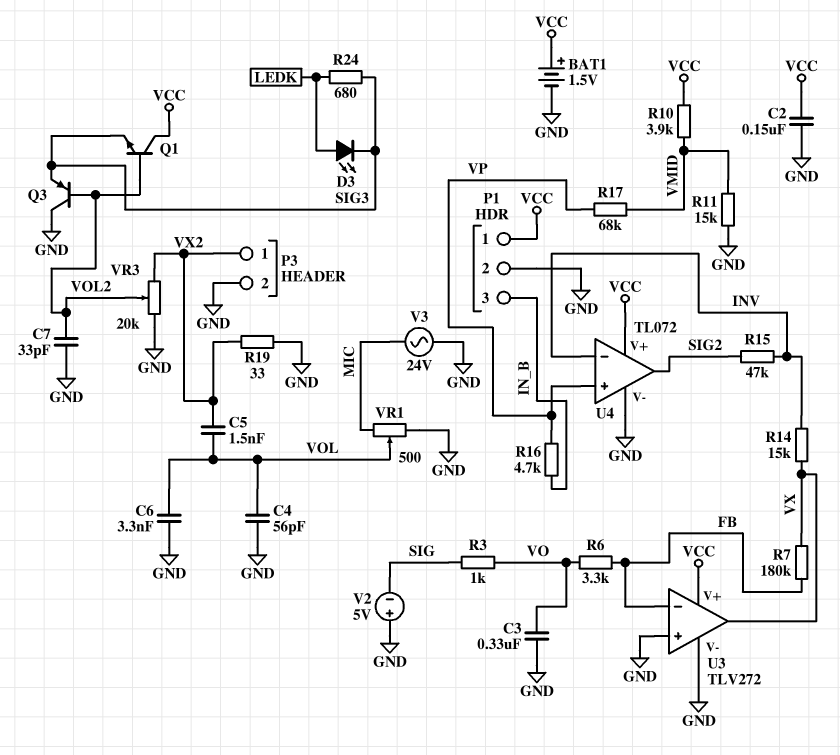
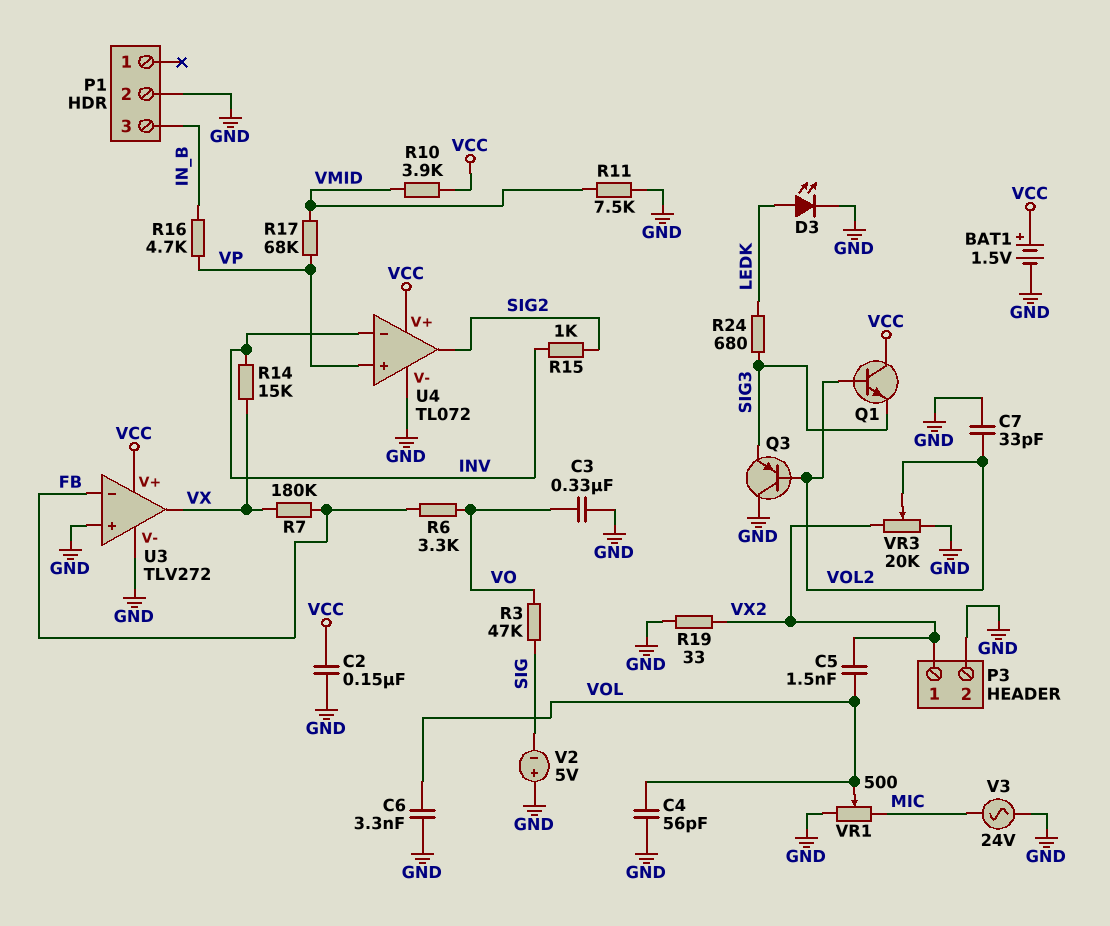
D3: LED (A LEDK, K SIG3) -> LED (A LEDK, K GND)
P1 pin 1: VCC -> none
R3: 1k (SIG, VO) -> 47k (SIG, VO)
R11: 15k (GND, VMID) -> 7.5k (GND, VMID)
R15: 47k (INV, SIG2) -> 1k (INV, SIG2)

